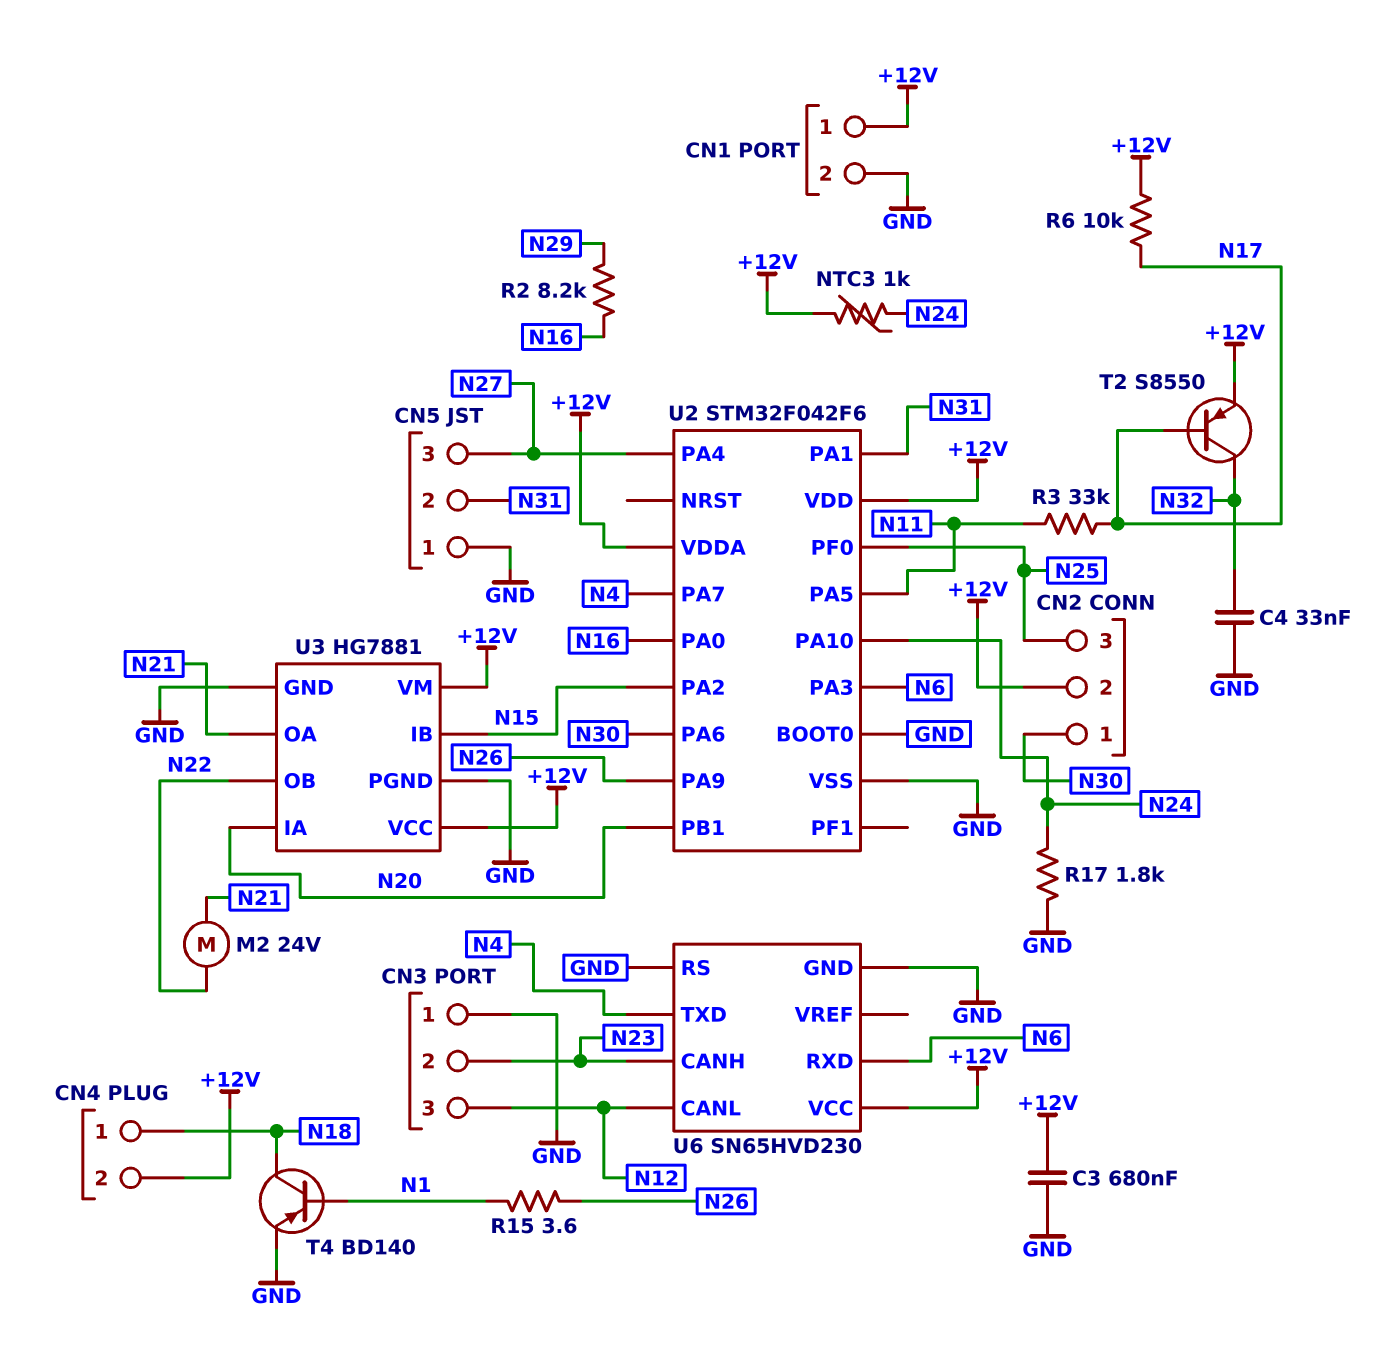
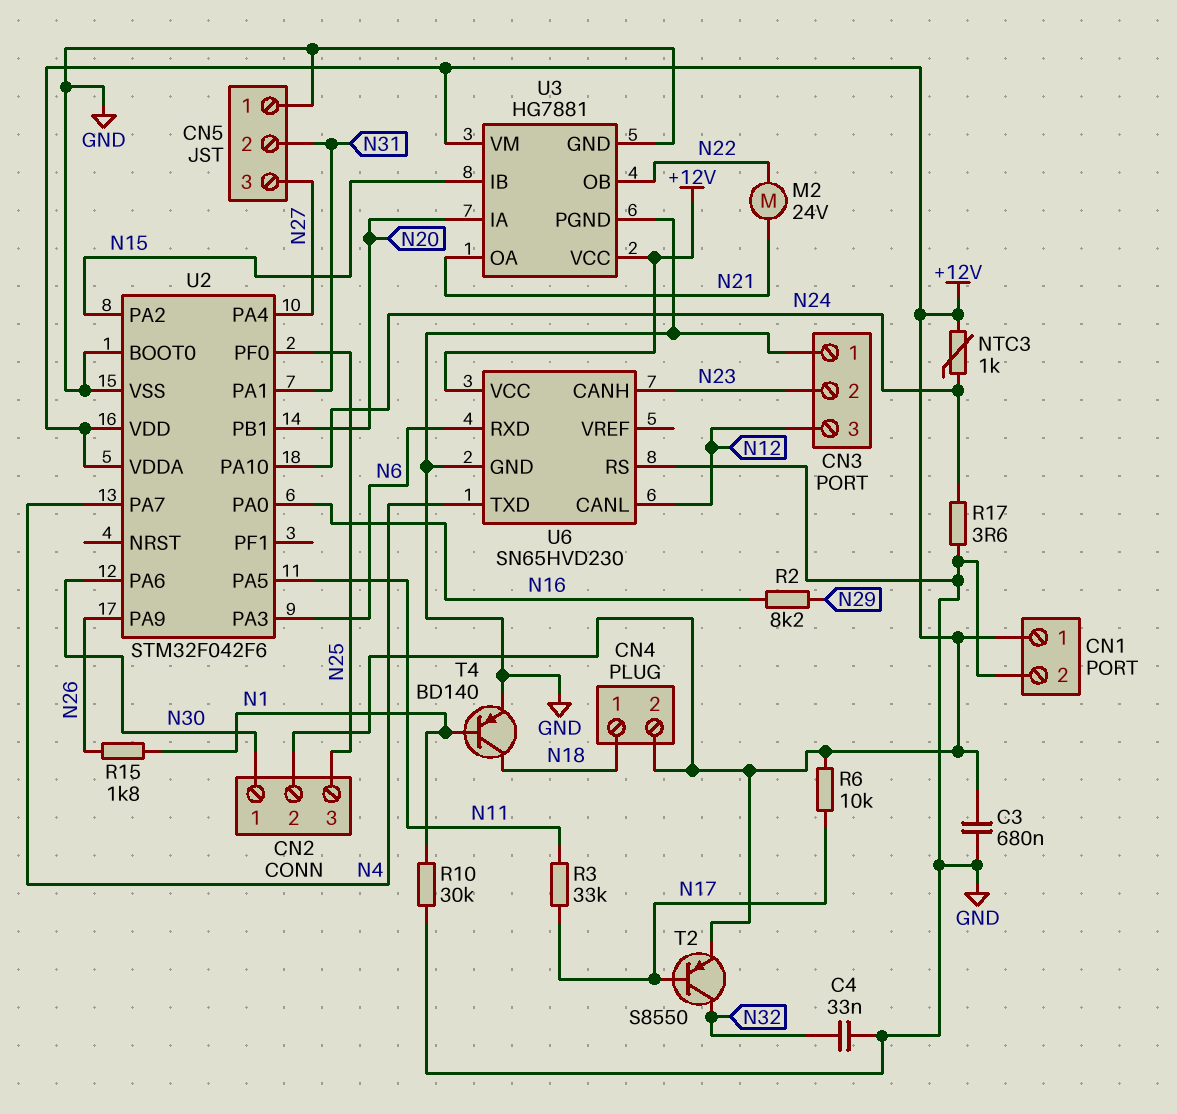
R10: none -> 30k (GND, N1)
R15: 3.6 (N1, N26) -> 1.8k (N1, N26)
R17: 1.8k (GND, N24) -> 3.6 (GND, N24)

